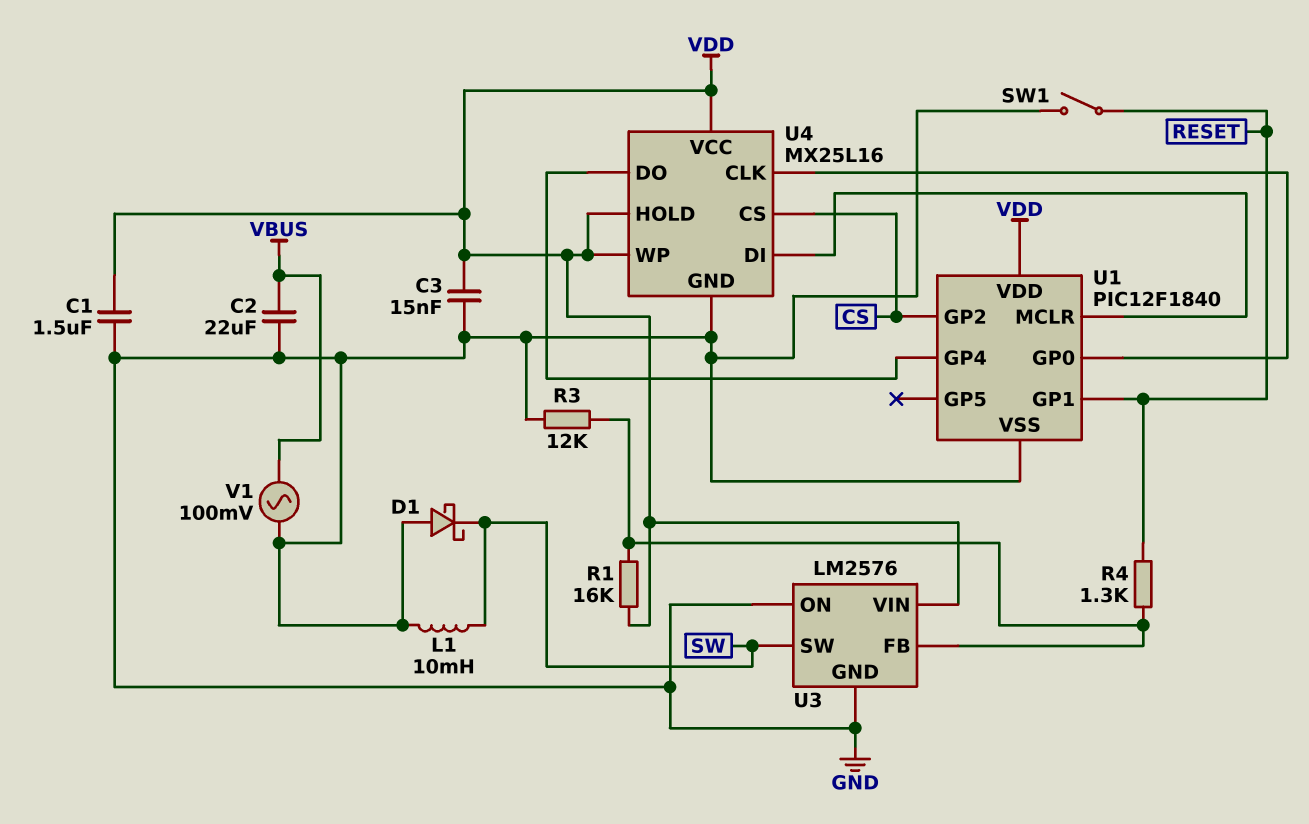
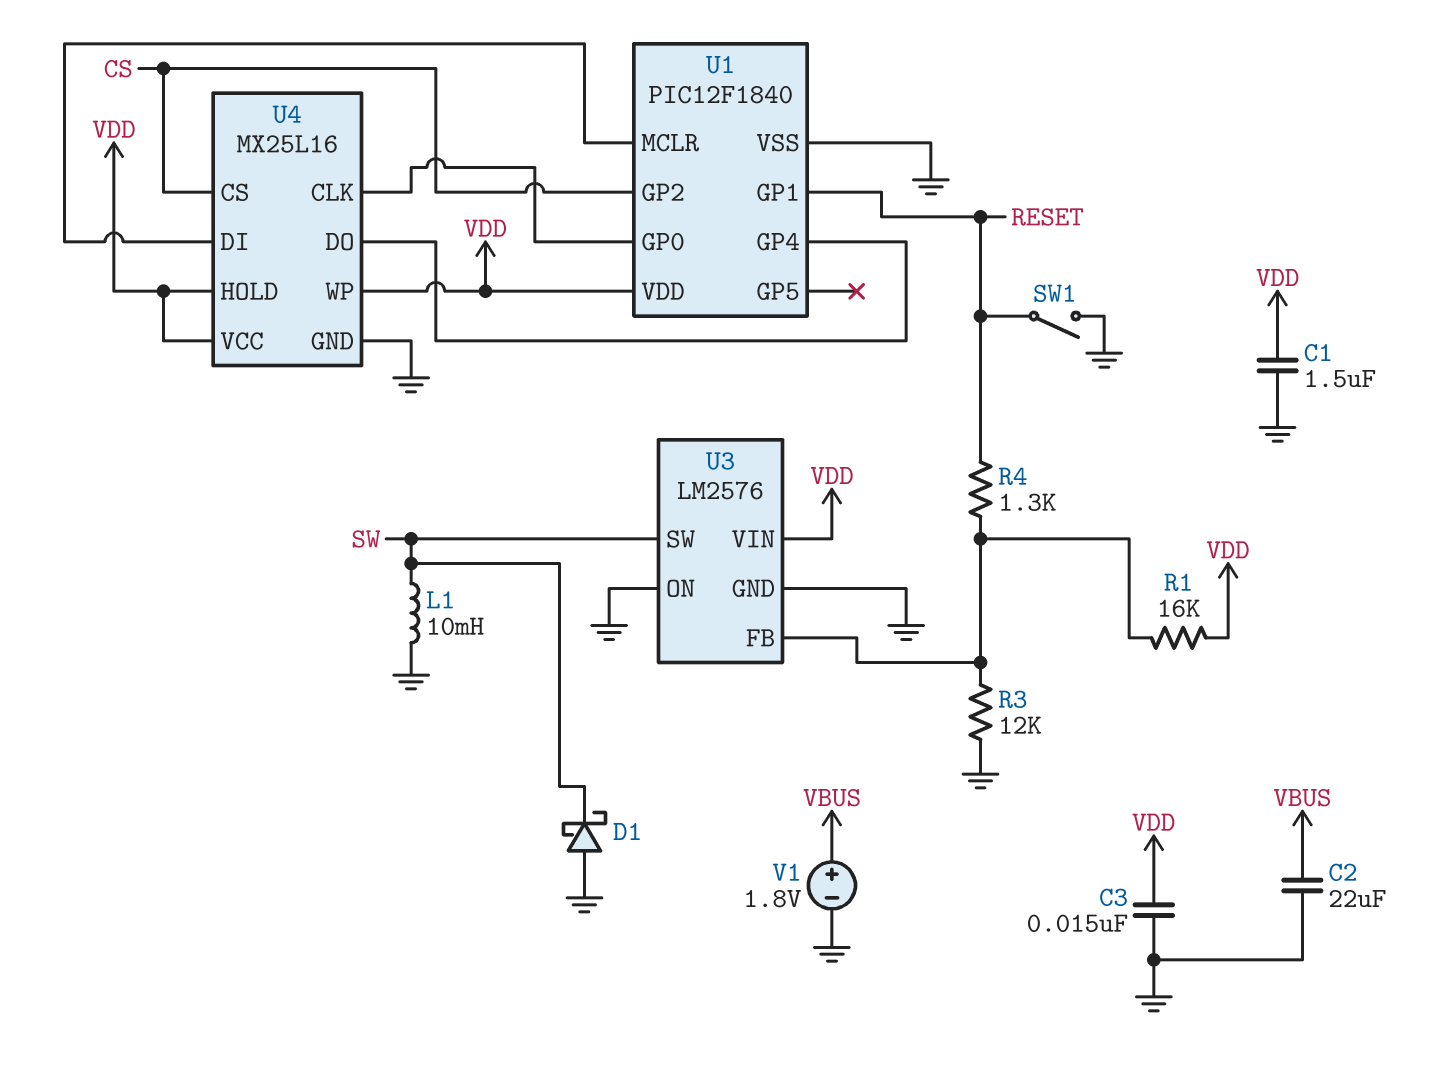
V1: AC 100mV (GND, VBUS) -> 1.8V (plus VBUS, minus GND)

